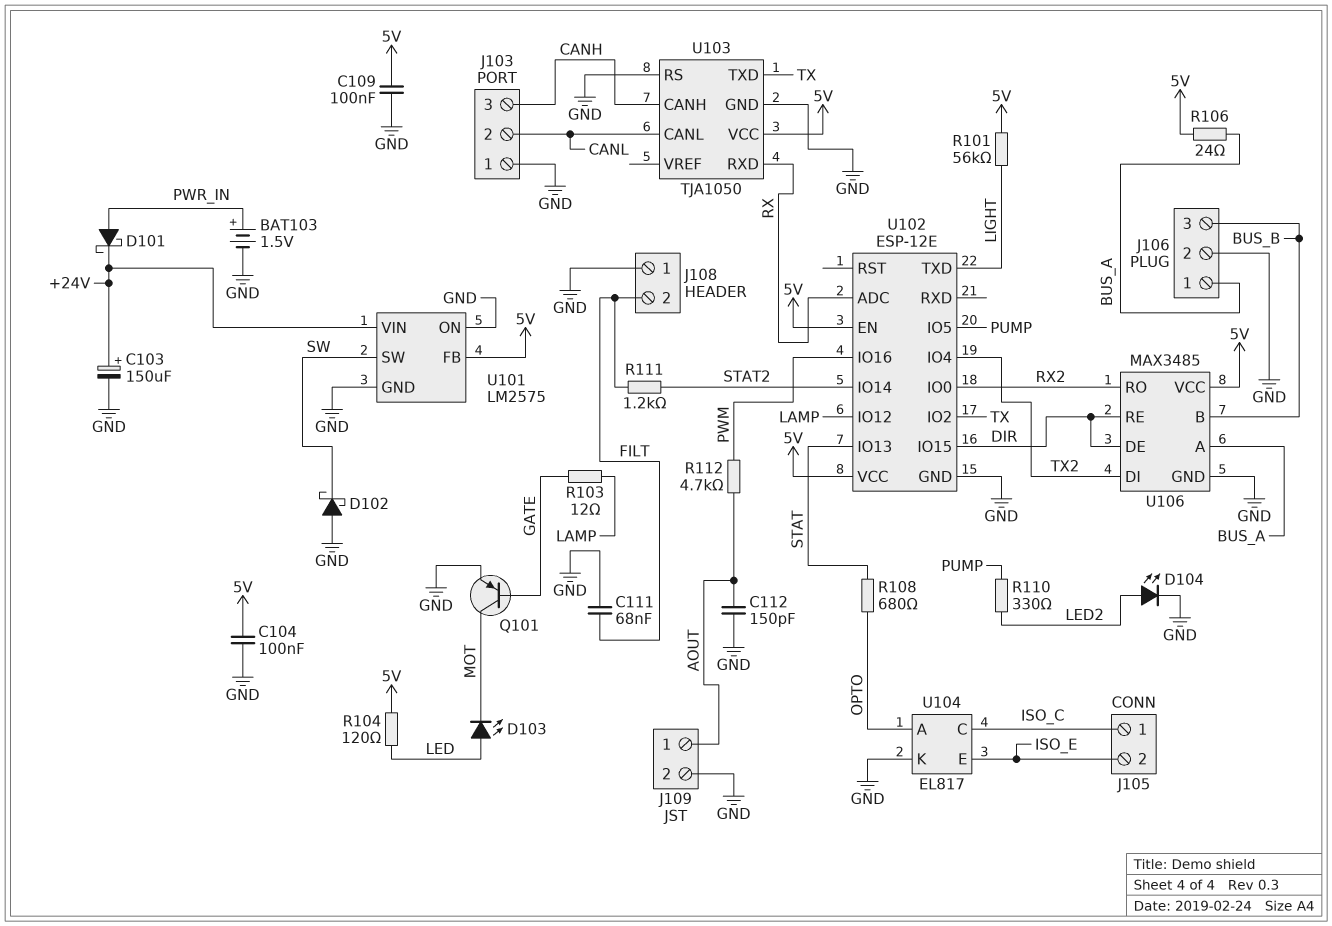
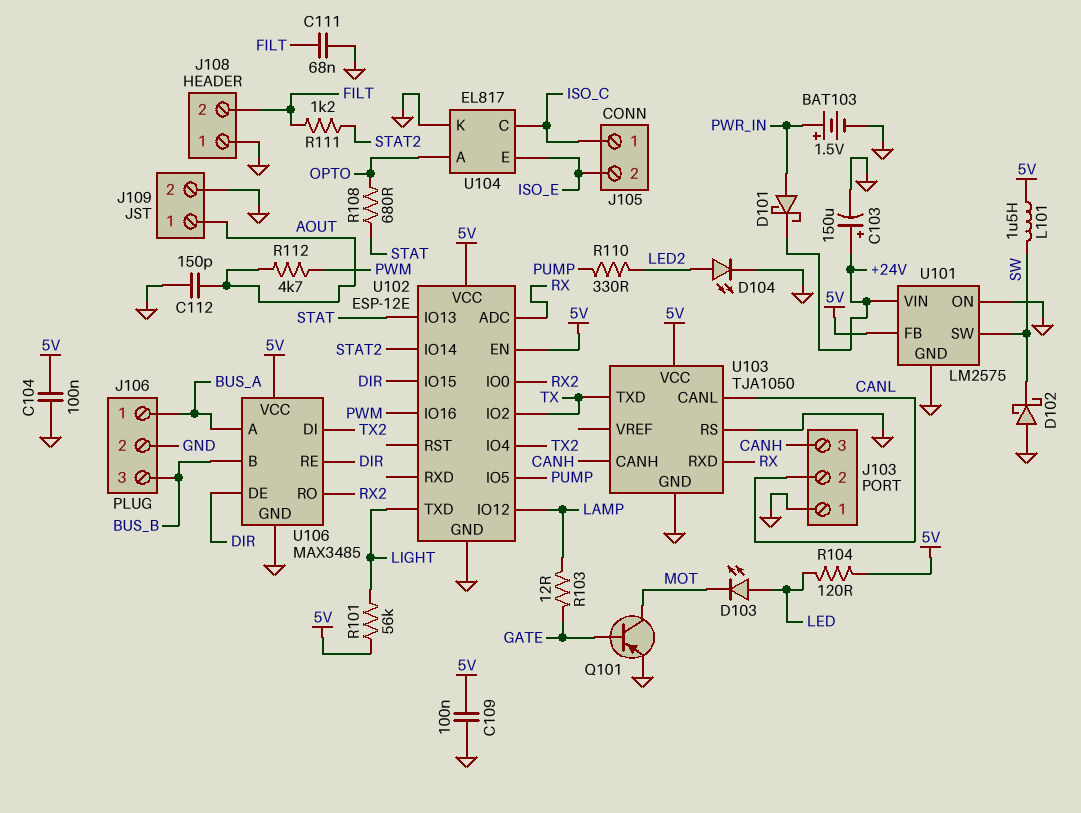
L101: none -> 1.5uH (5V, SW)
R106: 24 (5V, BUS_A) -> none

